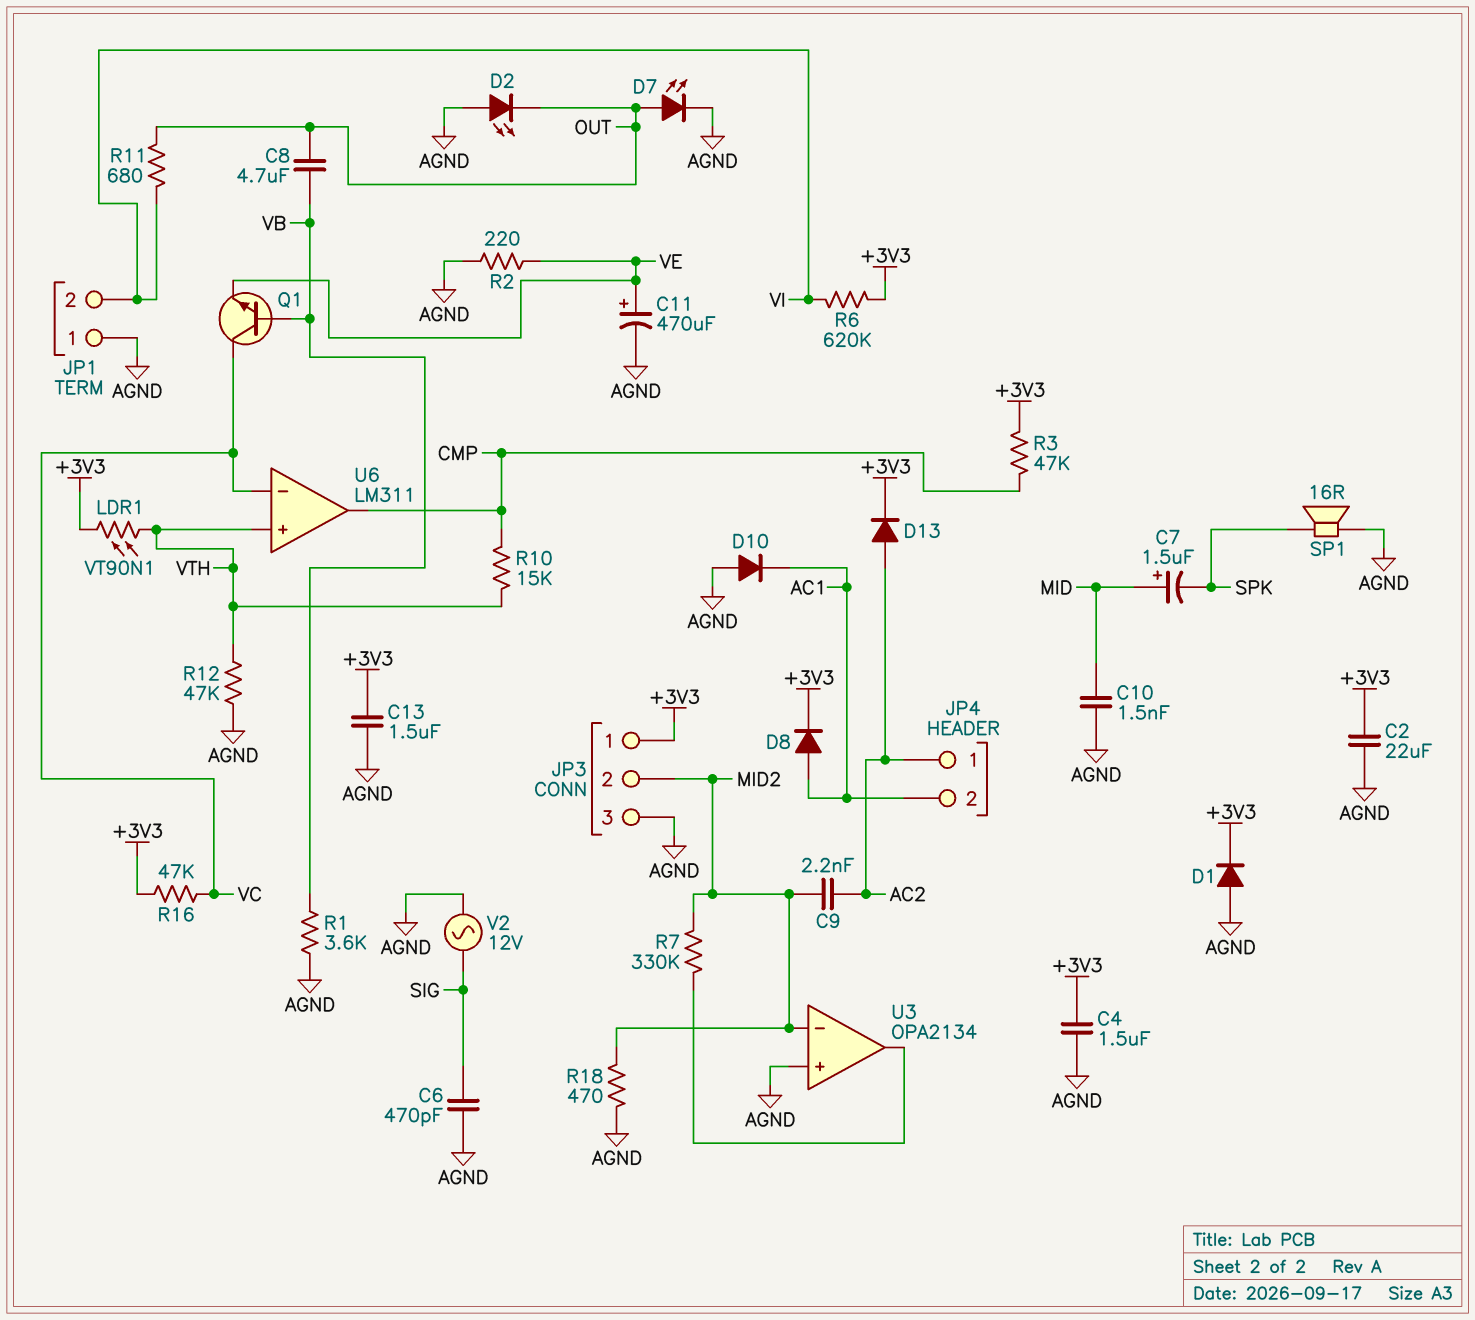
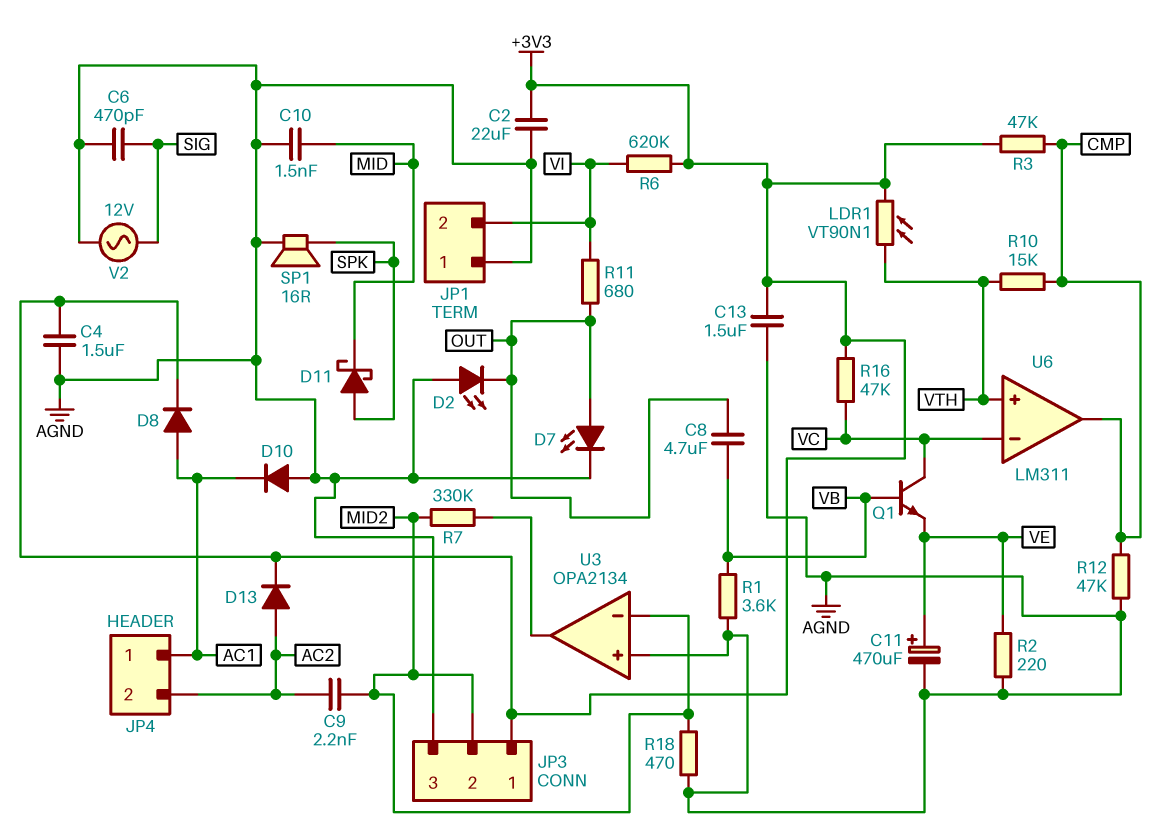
C7: 1.5uF (plus MID, minus SPK) -> none
D1: diode (A AGND, K +3V3) -> none
D11: none -> schottky (A SPK, K MID)
JP4 pin 1: AC2 -> AC1
JP4 pin 2: AC1 -> AC2
R12: 47k (AGND, VTH) -> 47k (AGND, CMP)

